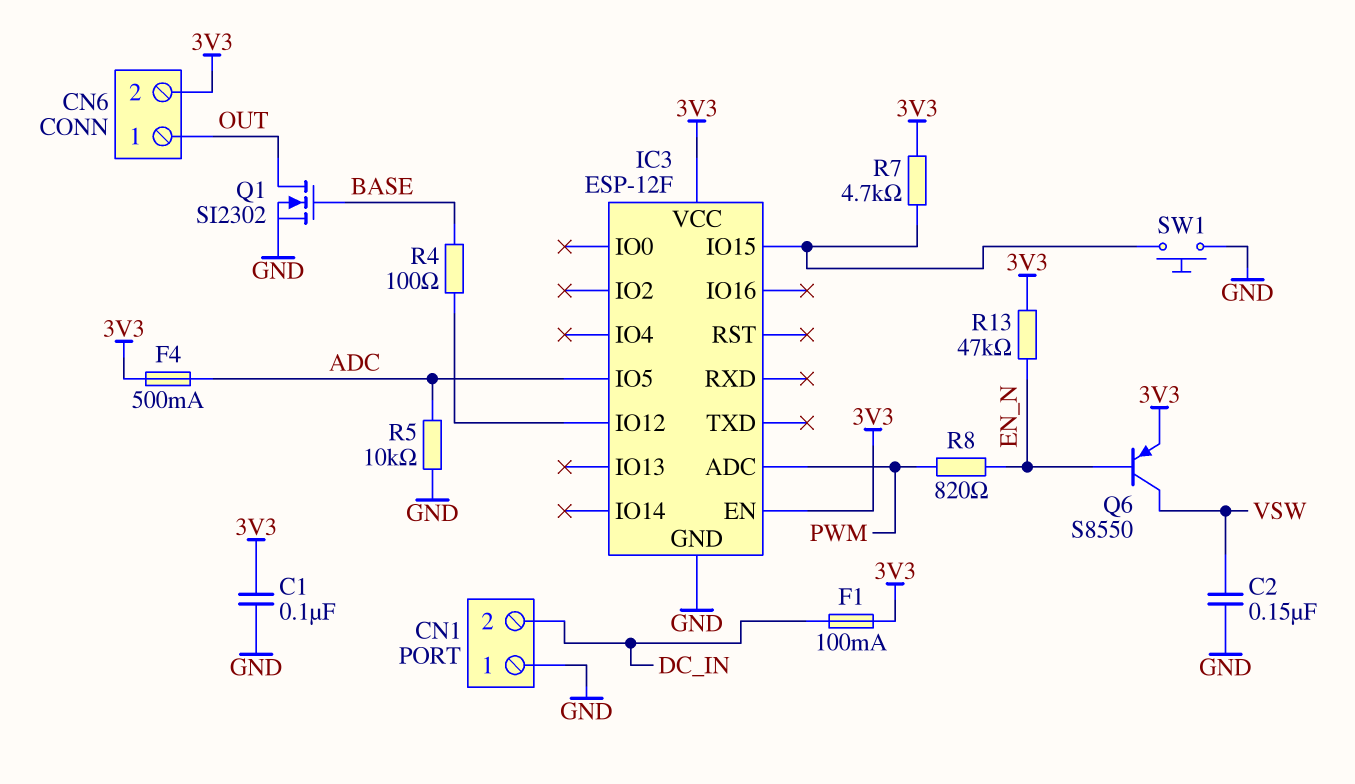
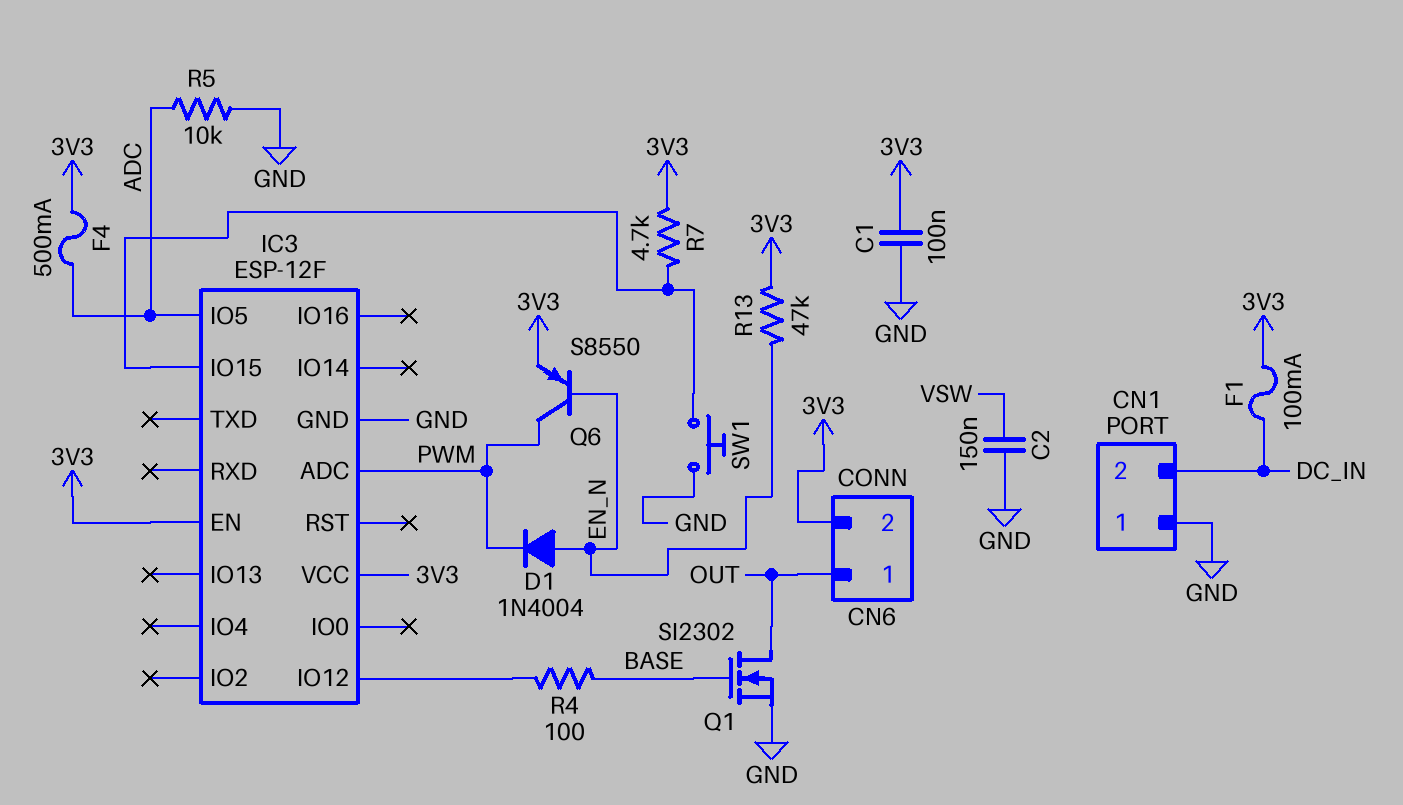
D1: none -> diode 1N4004 (A EN_N, K PWM)
Q6: PNP S8550 (B EN_N, C VSW, E 3V3) -> PNP S8550 (B EN_N, C PWM, E 3V3)
R8: 820 (EN_N, PWM) -> none

